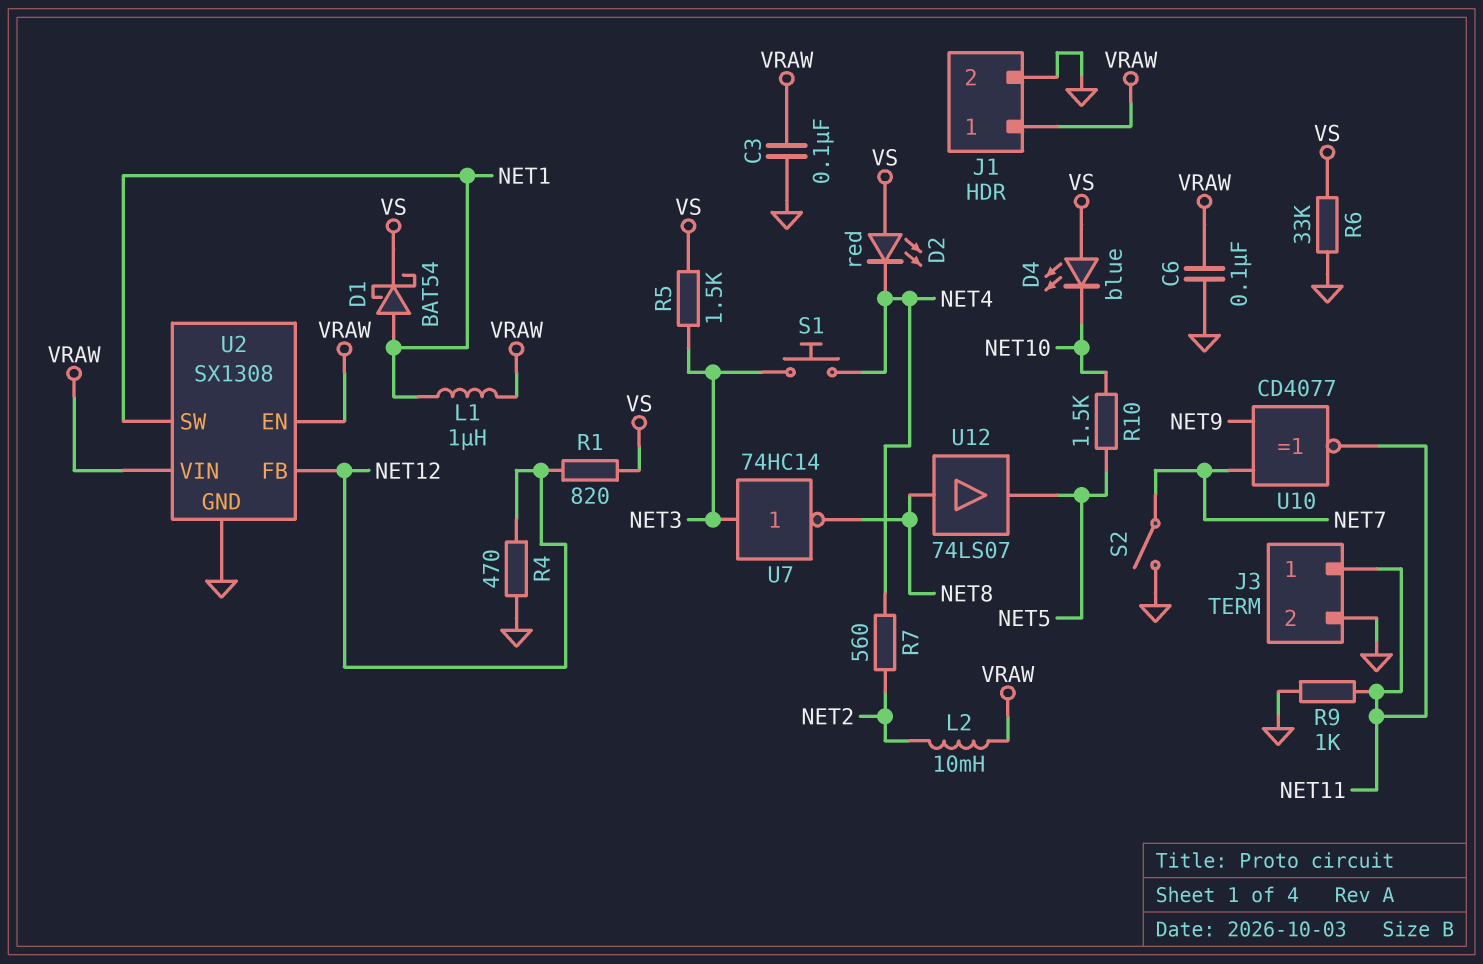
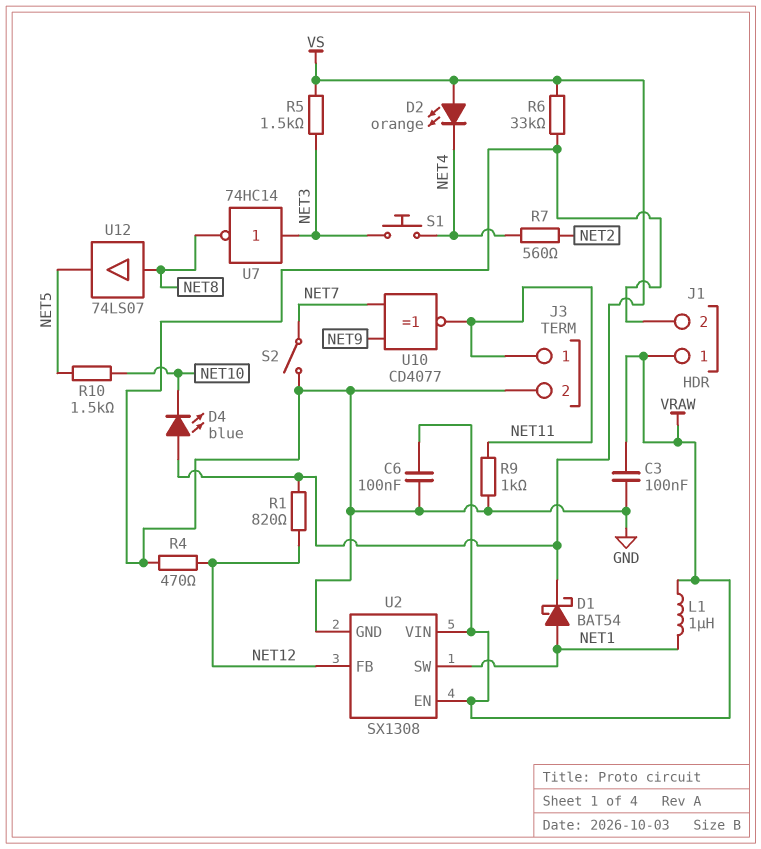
D2: LED red (A VS, K NET4) -> LED orange (A VS, K NET4)
L2: 10mH (NET2, VRAW) -> none

